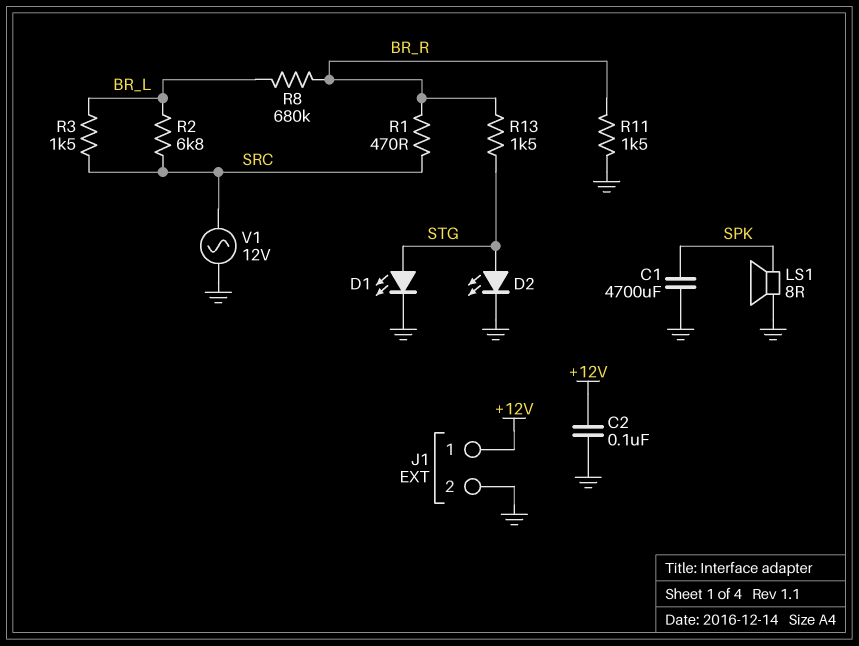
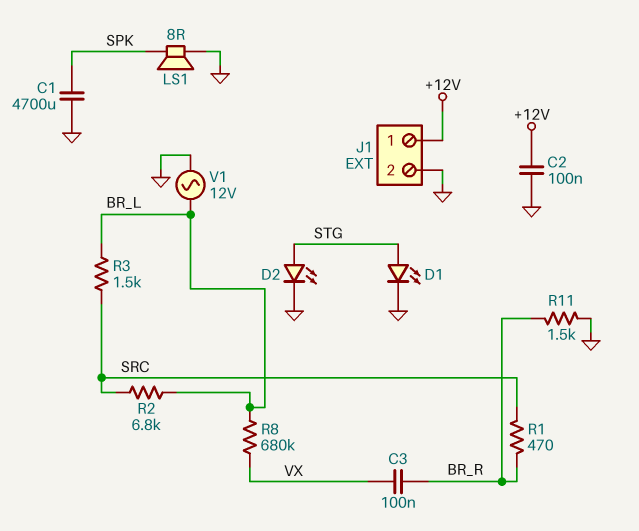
C3: none -> 100nF (BR_R, VX)
R8: 680k (BR_L, BR_R) -> 680k (BR_L, VX)
R13: 1.5k (BR_R, STG) -> none
V1: AC 12V (GND, SRC) -> AC 12V (BR_L, GND)

